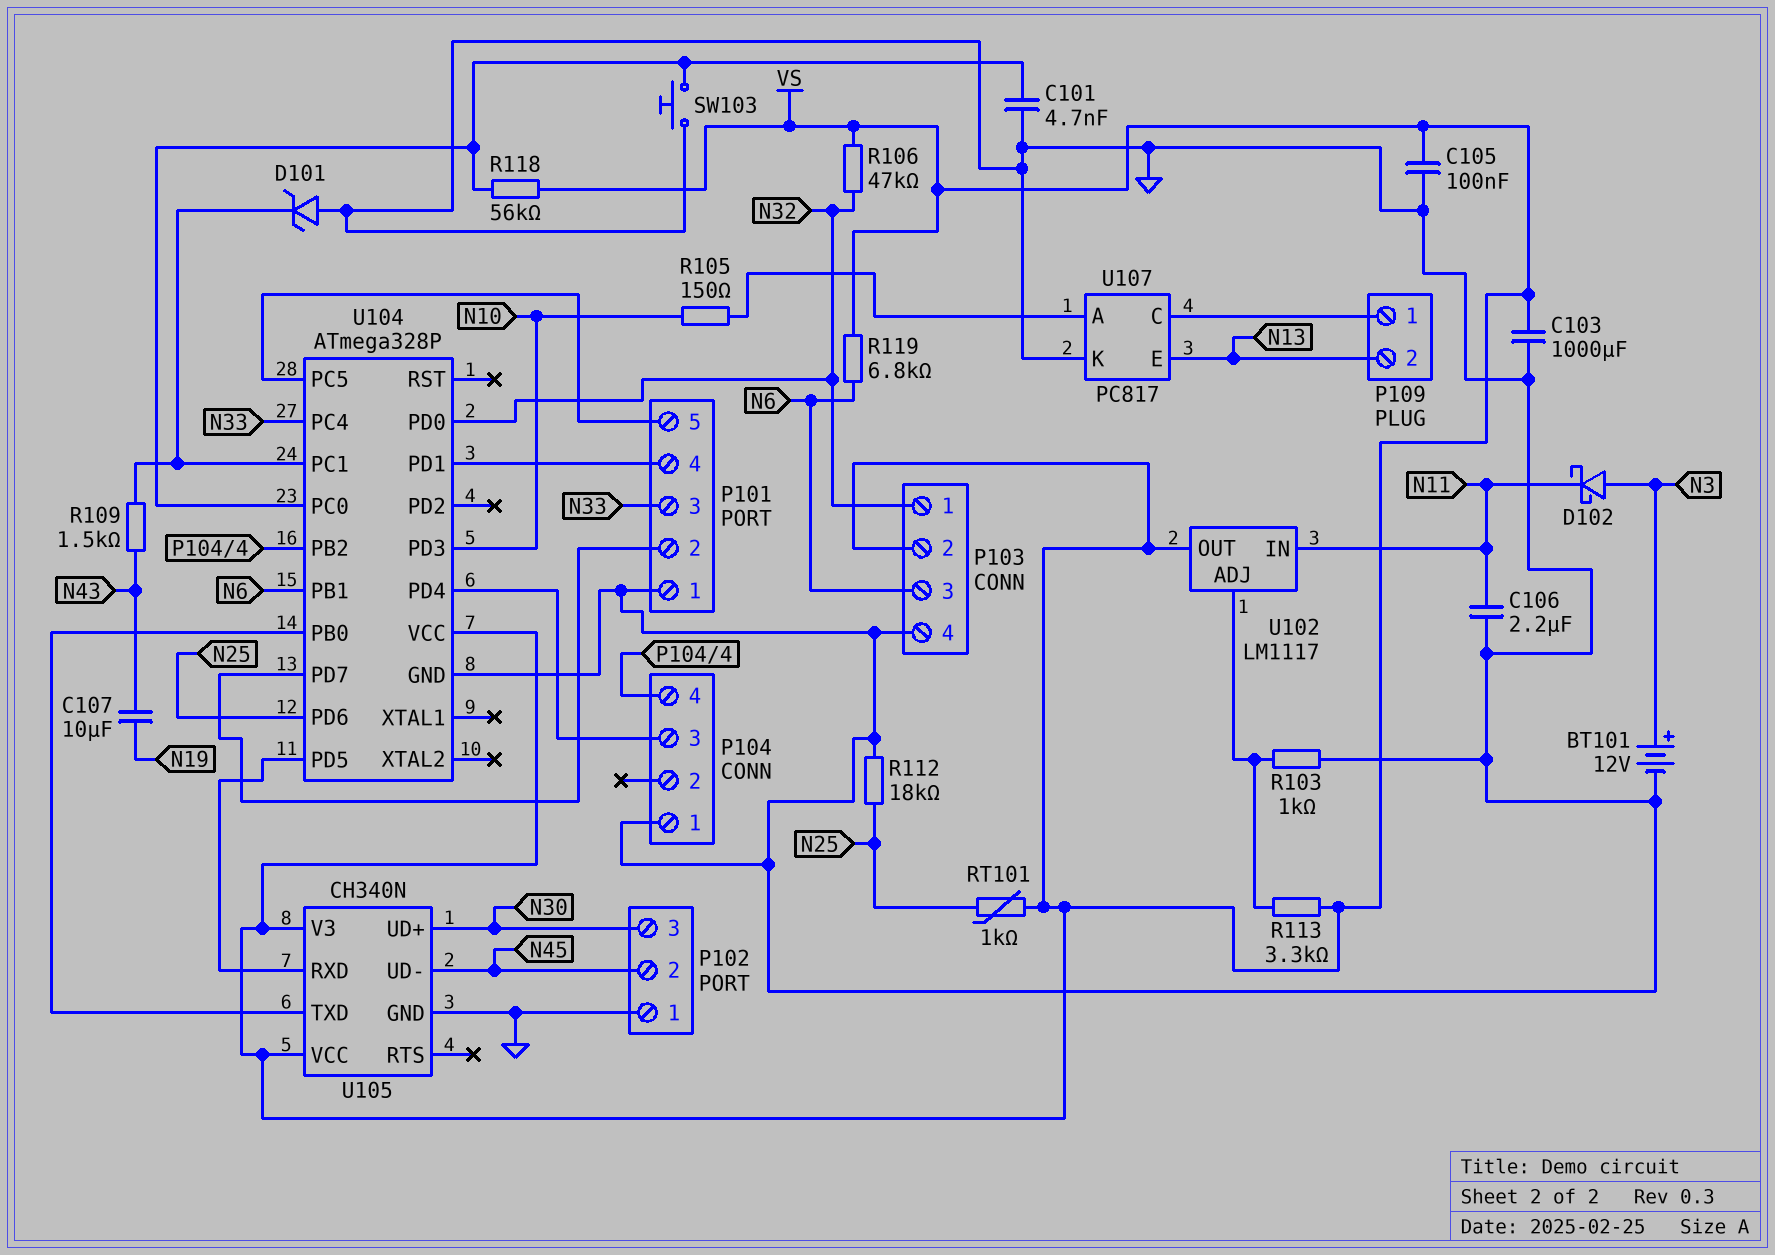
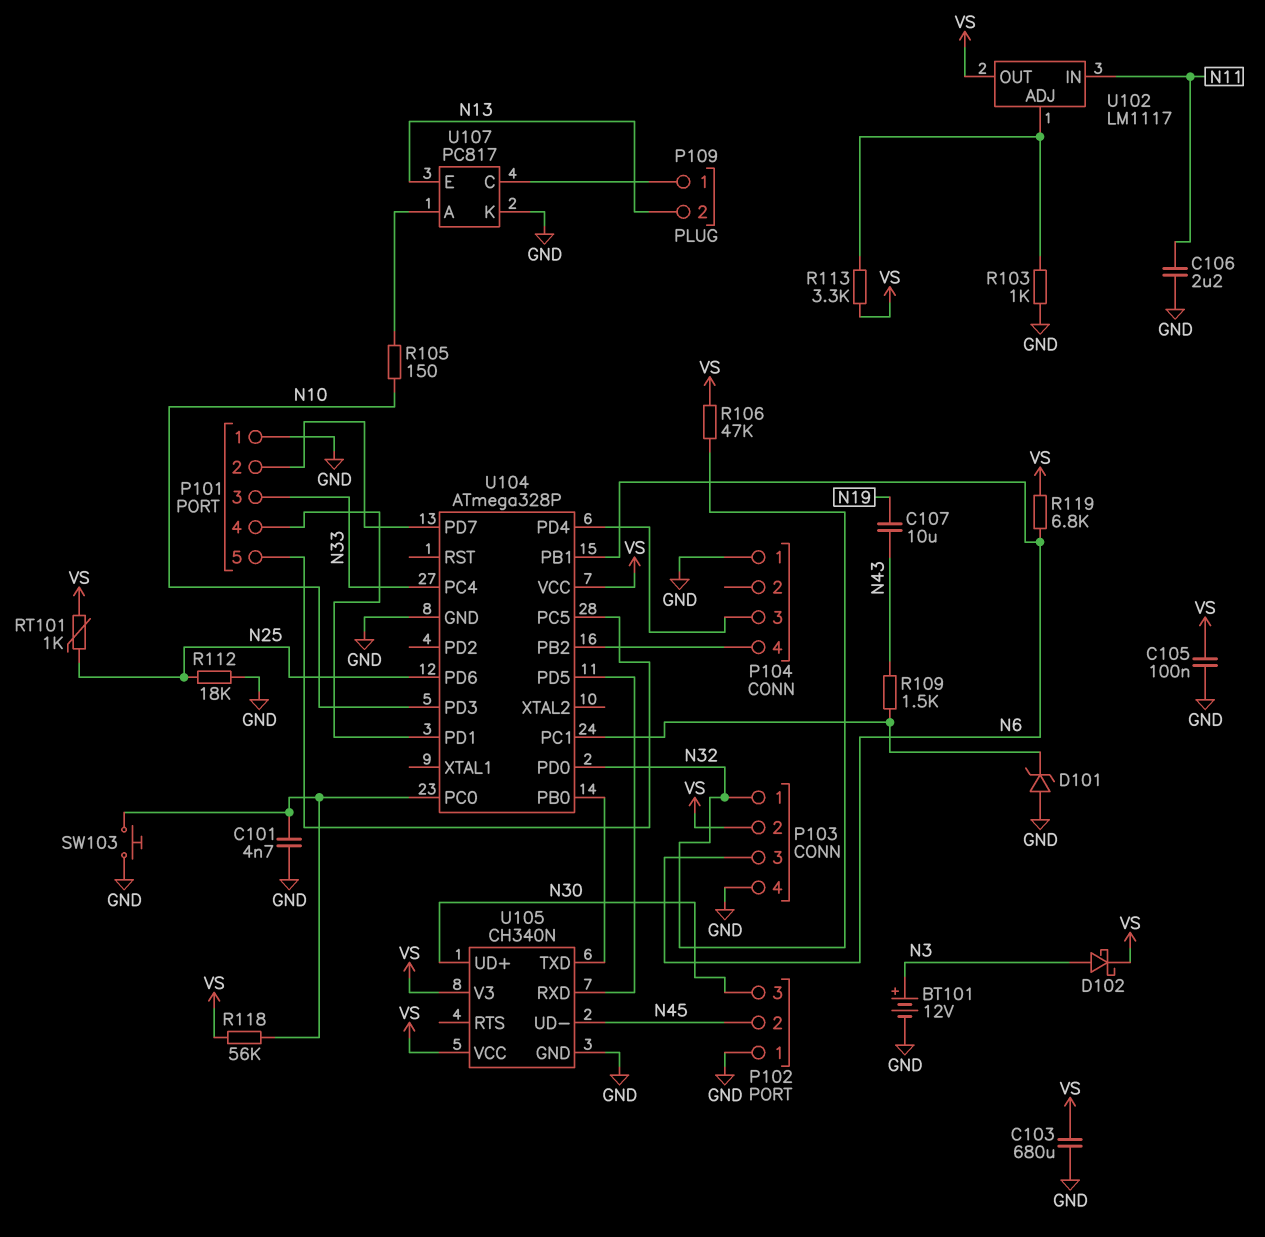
C103: 1000uF (GND, VS) -> 680uF (GND, VS)
D102: schottky (A N3, K N11) -> schottky (A N3, K VS)

